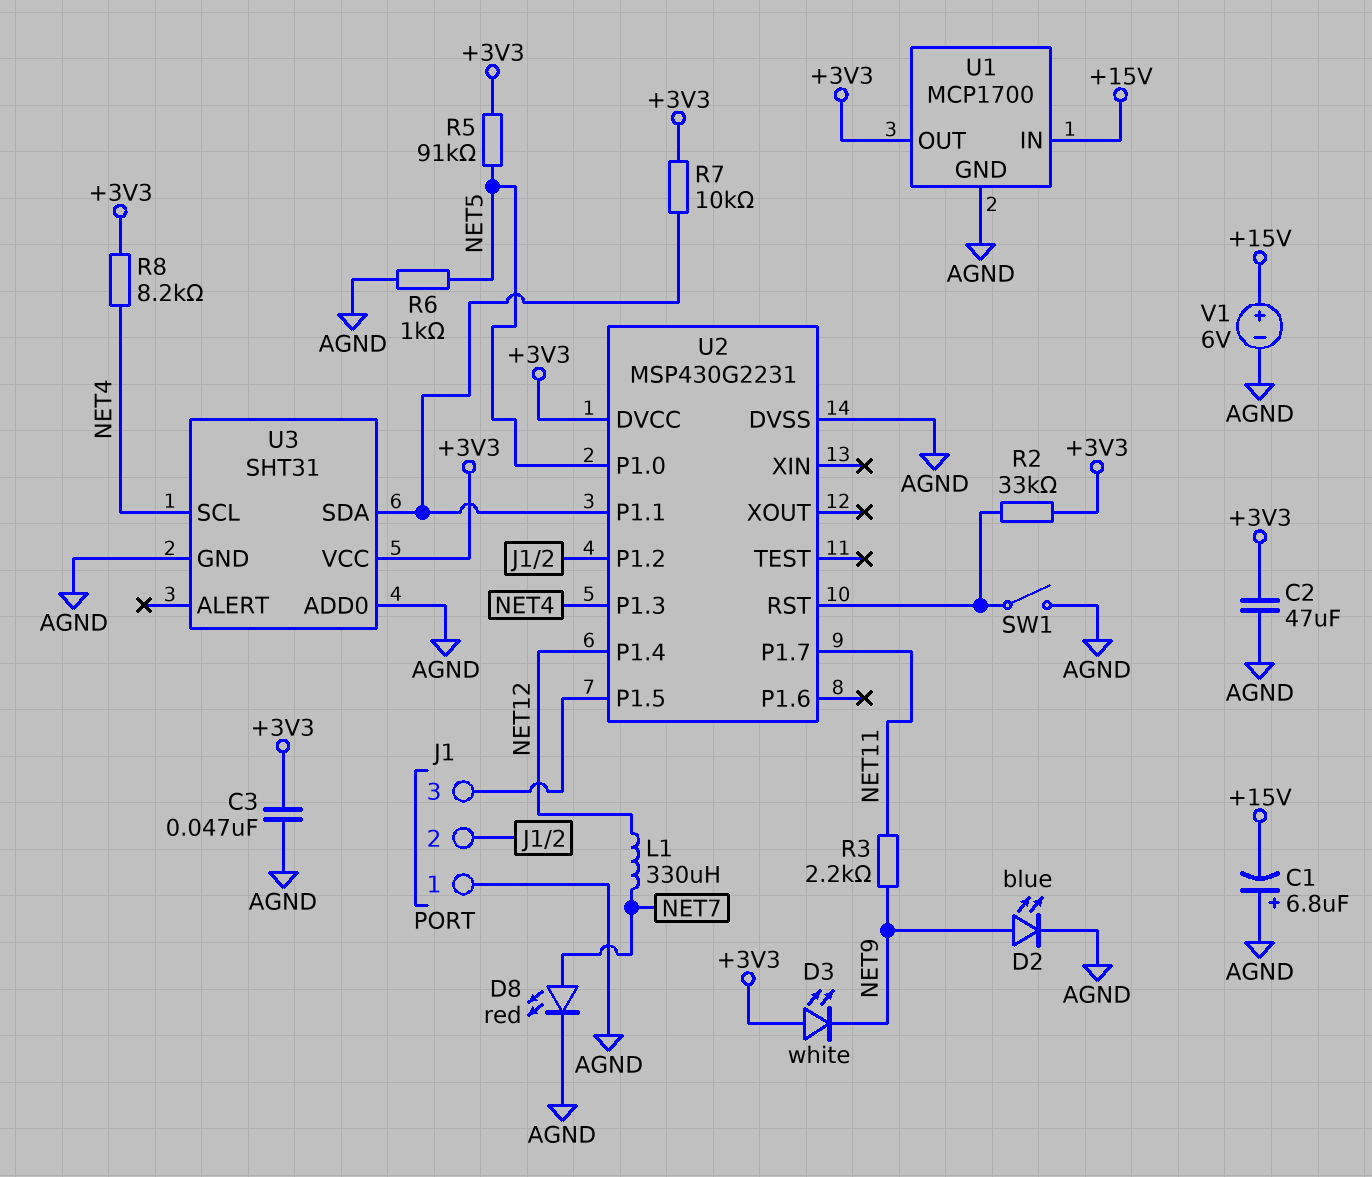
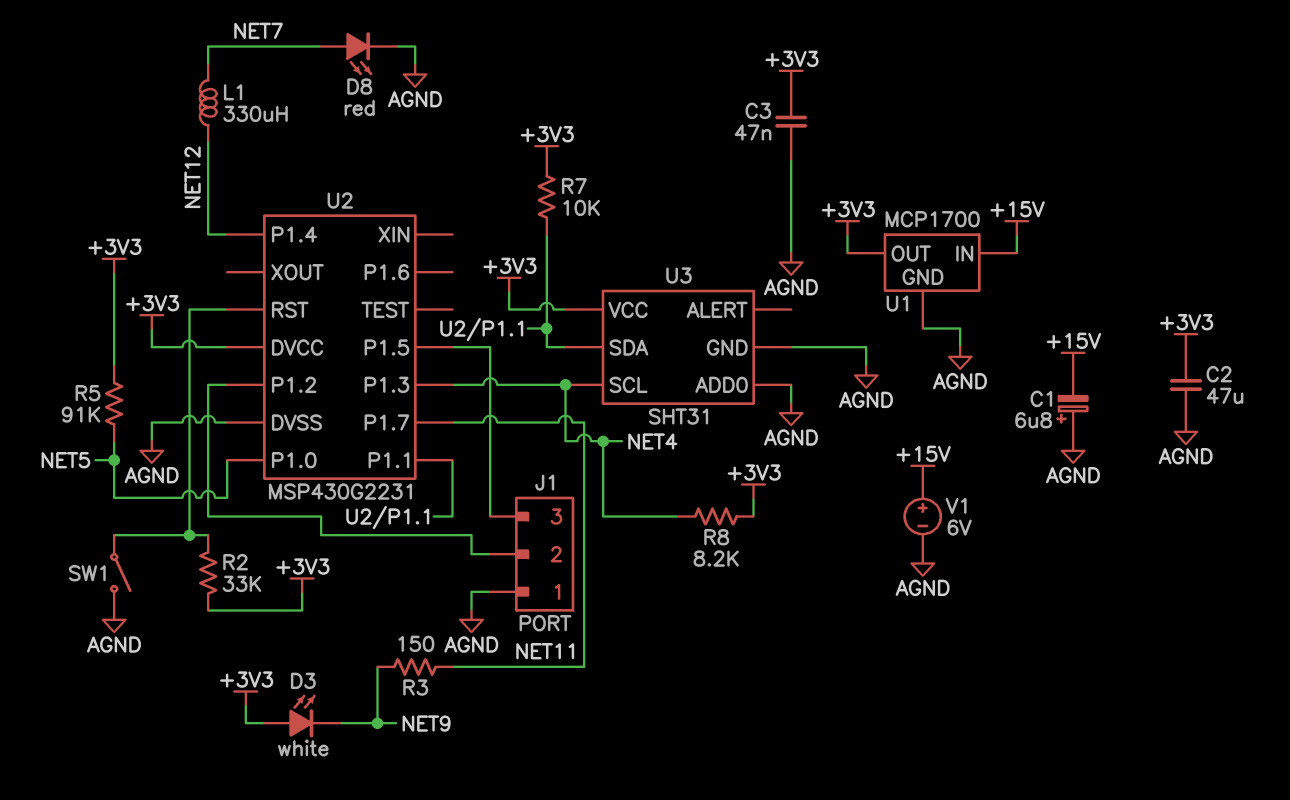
D2: LED blue (A NET9, K AGND) -> none
R3: 2.2k (NET9, NET11) -> 150 (NET9, NET11)
R6: 1k (AGND, NET5) -> none

